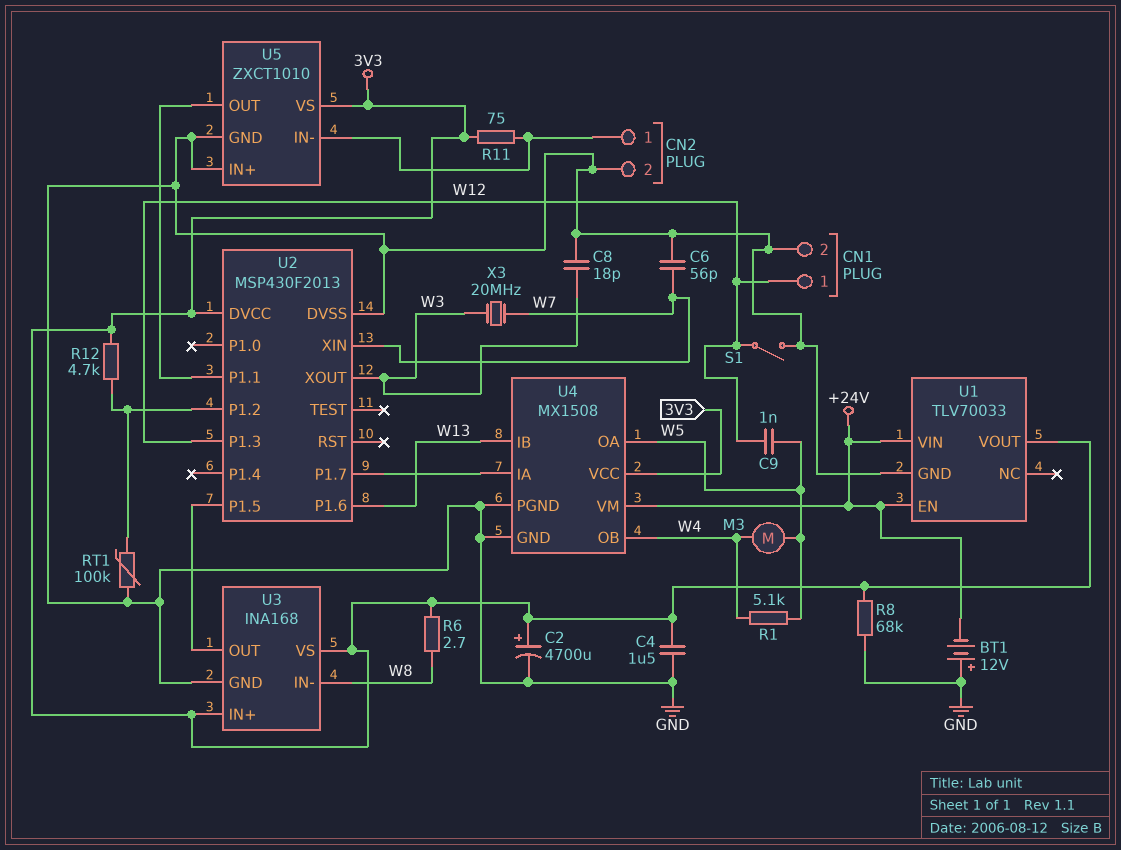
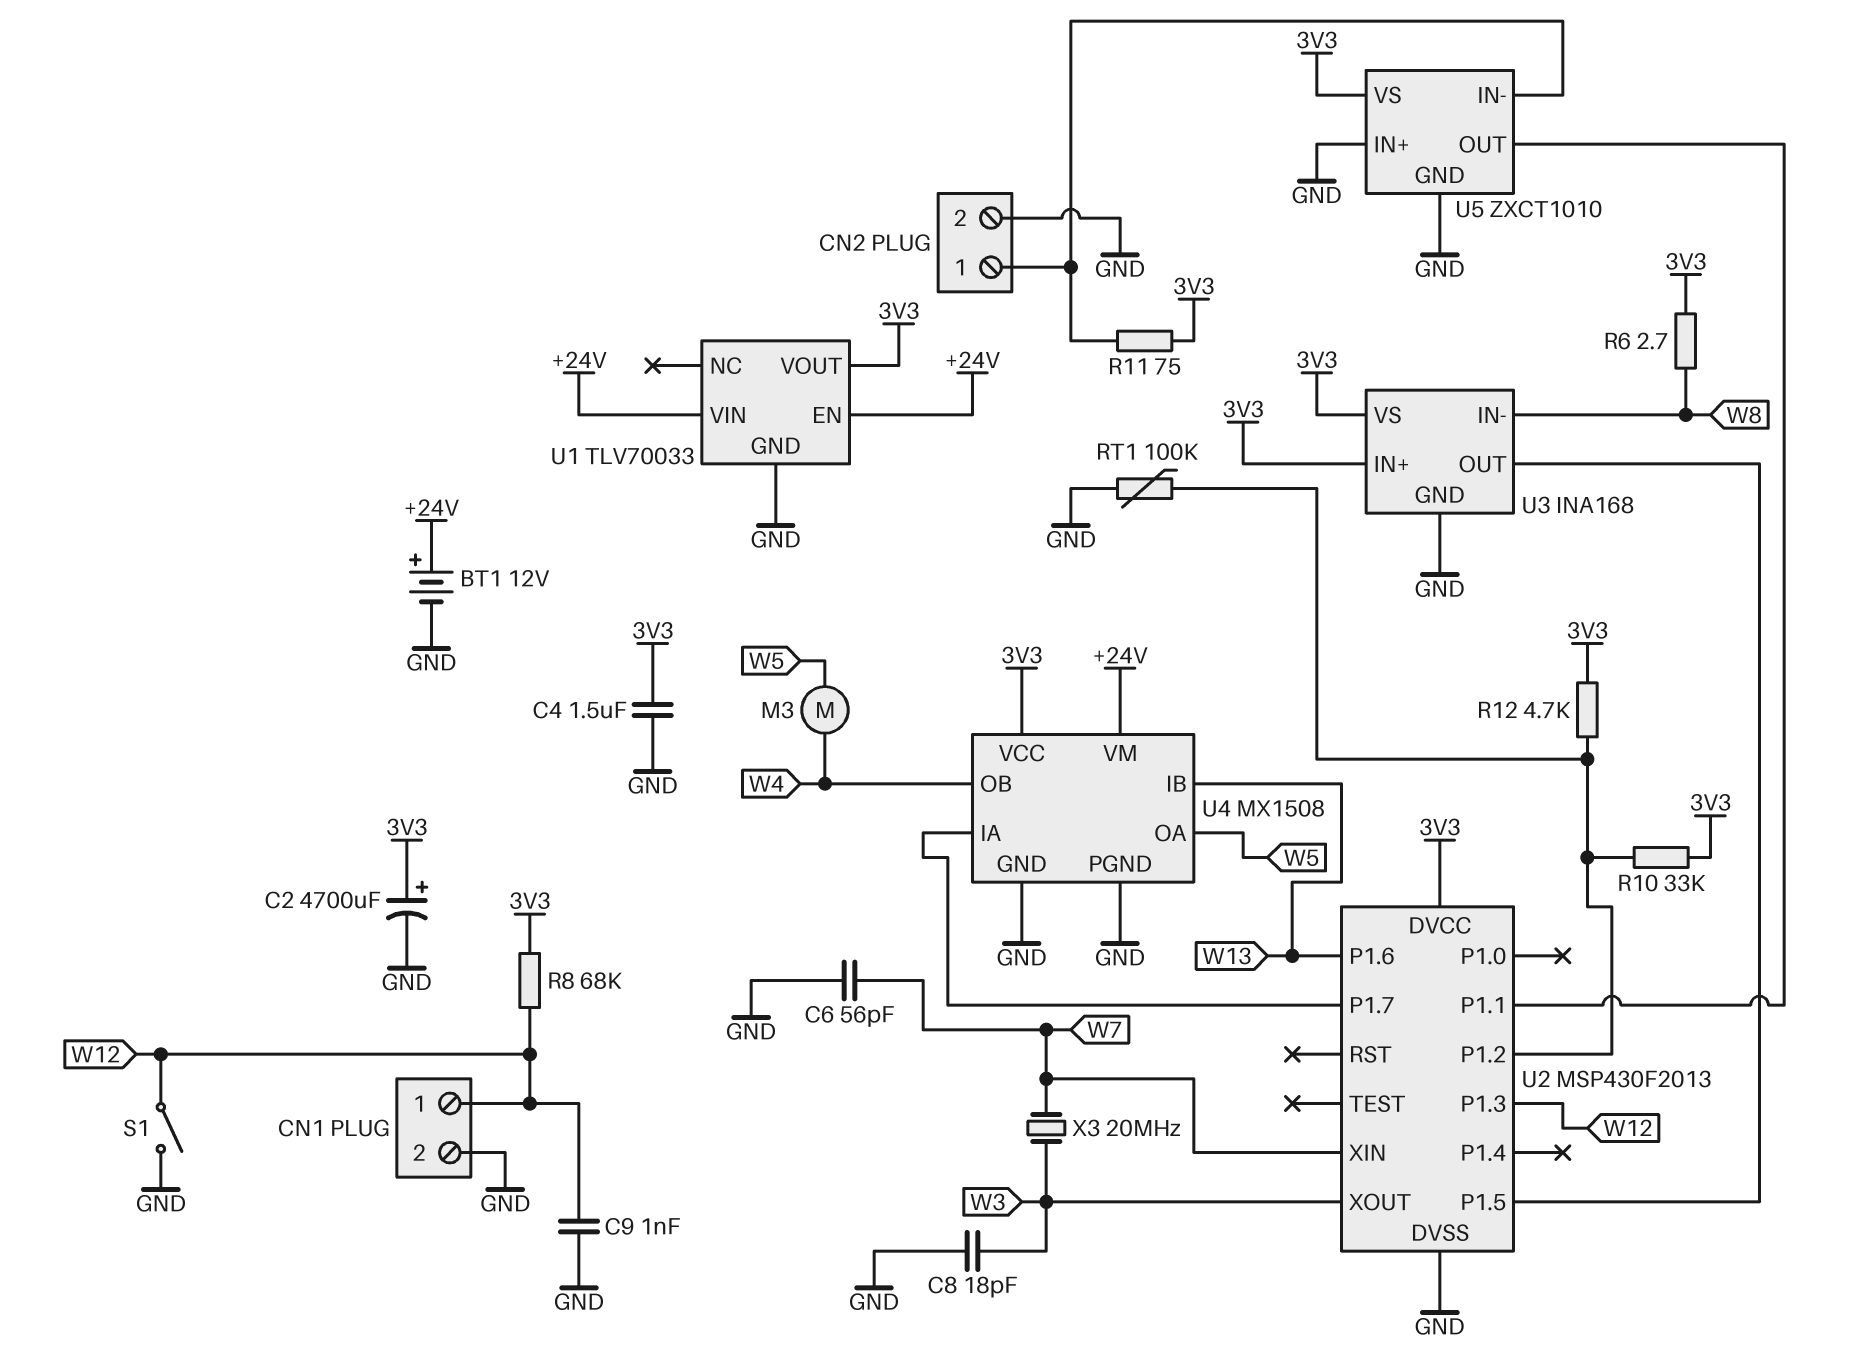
BT1: 12V (plus GND, minus +24V) -> 12V (plus +24V, minus GND)
C9: 1nF (W5, W12) -> 1nF (GND, W12)
R1: 5.1k (W4, W5) -> none
R8: 68k (3V3, GND) -> 68k (3V3, W12)
R10: none -> 33k (3V3, U2/P1.2)

